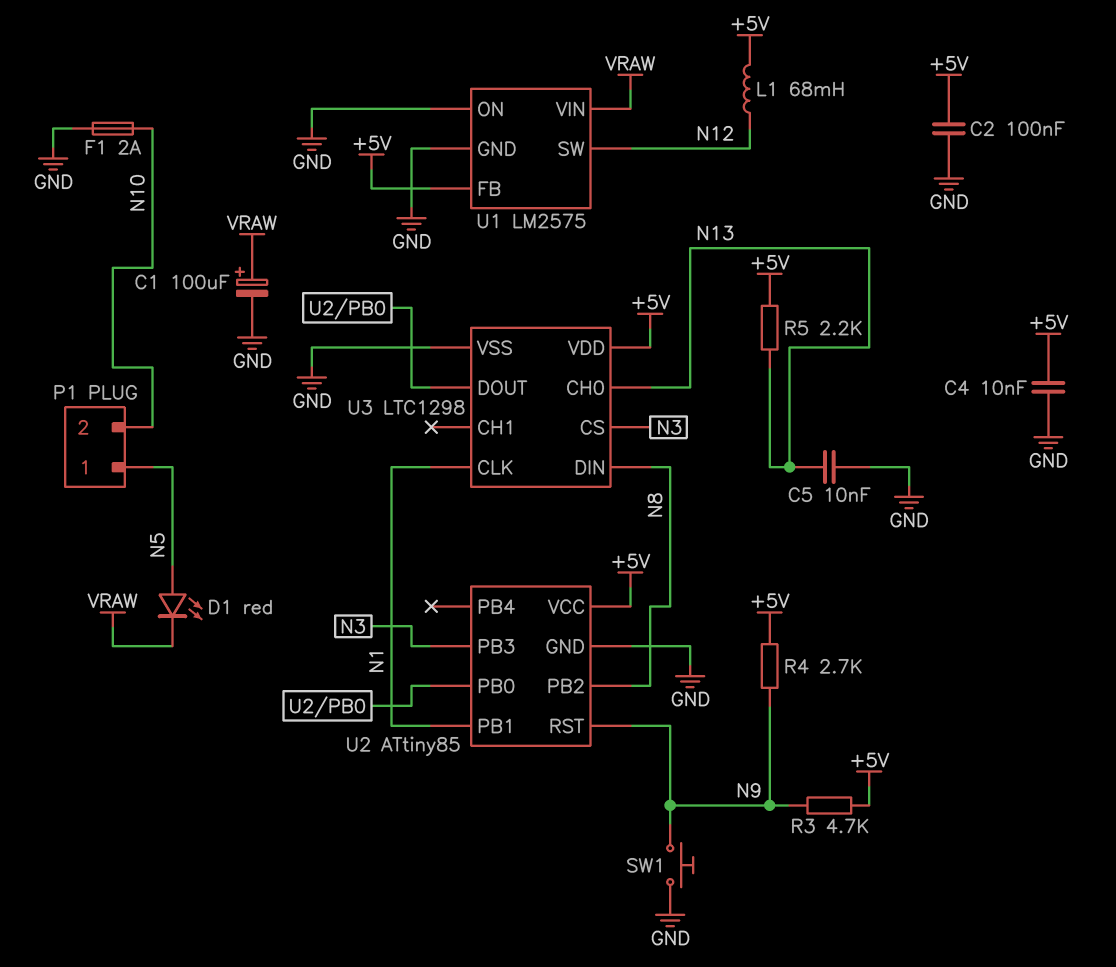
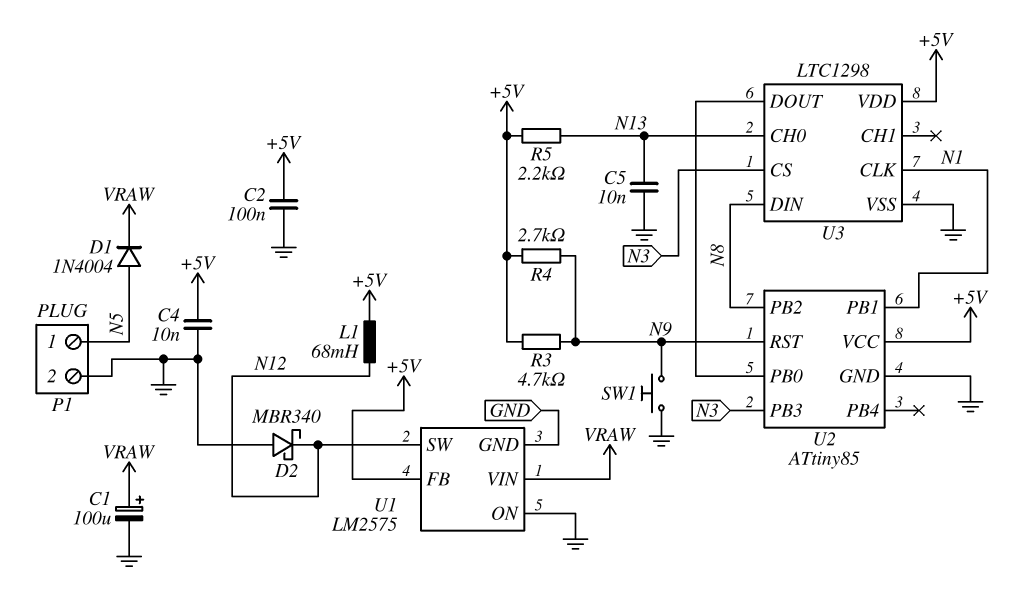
D1: LED red (A N5, K VRAW) -> diode 1N4004 (A N5, K VRAW)
D2: none -> schottky MBR340 (A GND, K N12)
F1: 2A (GND, N10) -> none
P1 pin 2: N10 -> GND

